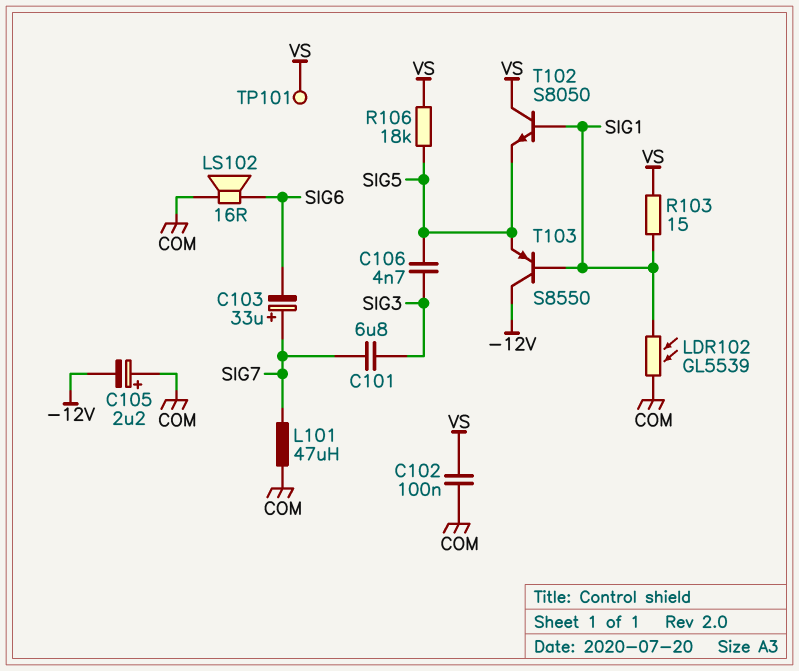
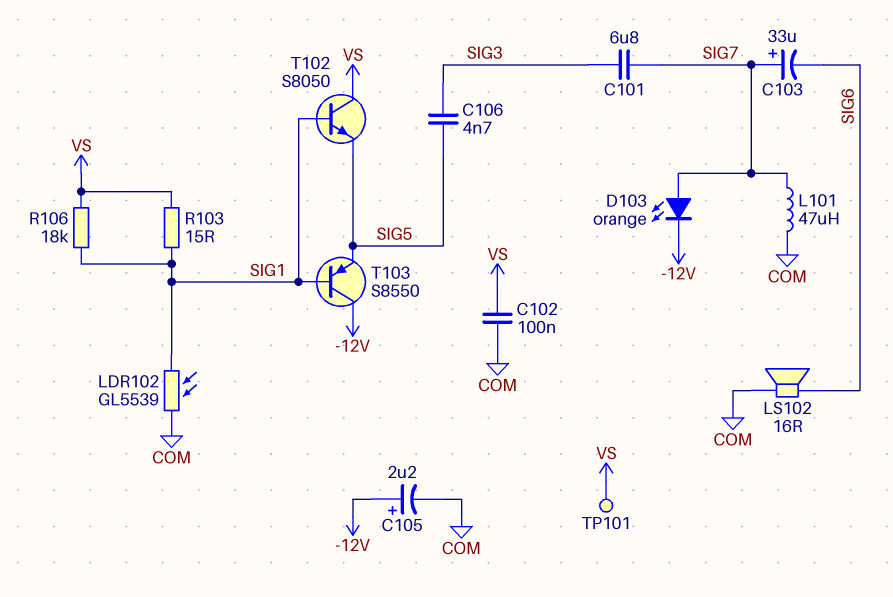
C105: 2.2uF (plus COM, minus -12V) -> 2.2uF (plus -12V, minus COM)
D103: none -> LED orange (A SIG7, K -12V)
R106: 18k (SIG5, VS) -> 18k (SIG1, VS)

